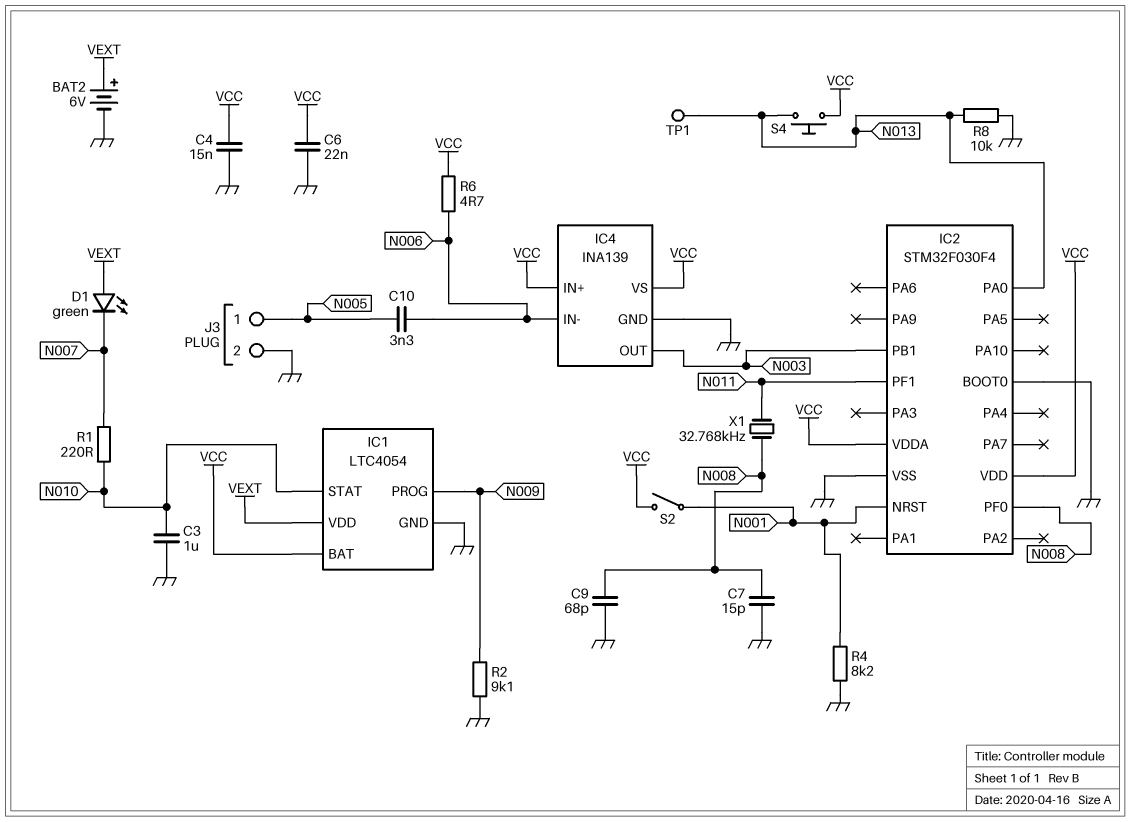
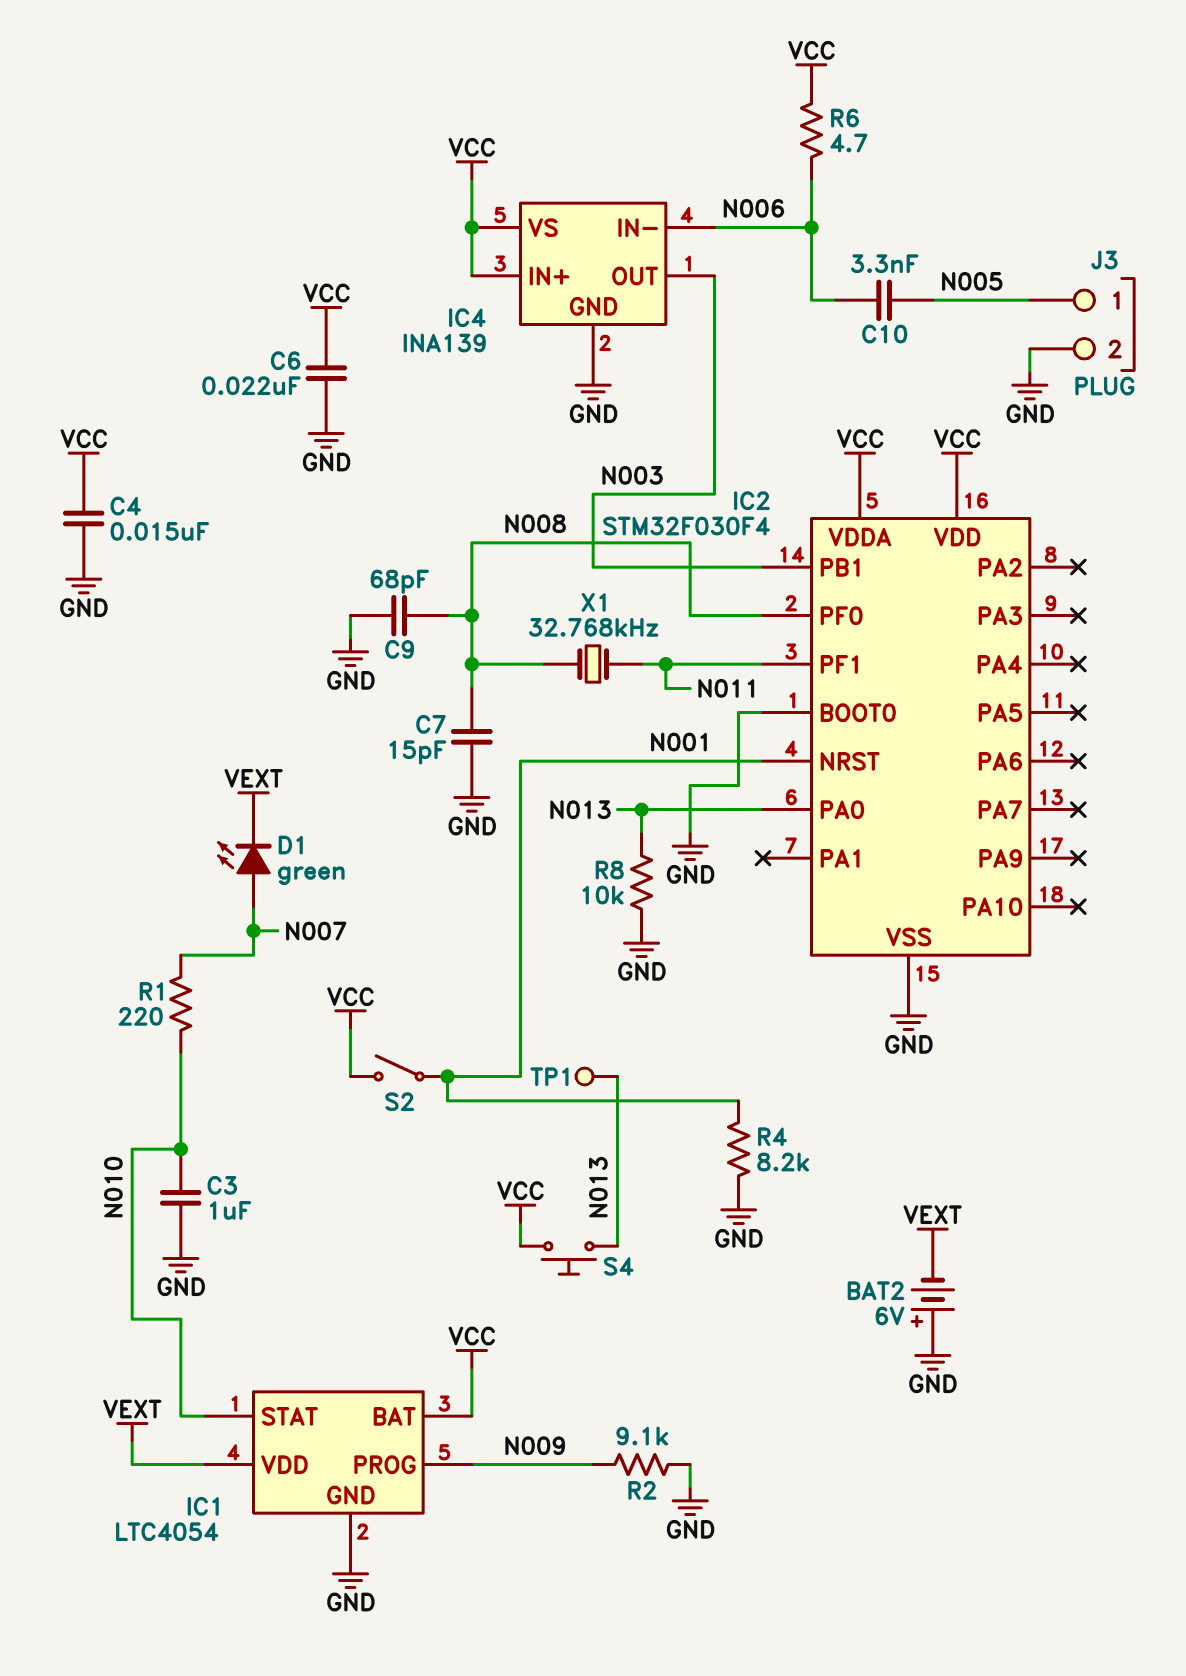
BAT2: 6V (plus VEXT, minus GND) -> 6V (plus GND, minus VEXT)
D1: LED green (A VEXT, K N007) -> LED green (A N007, K VEXT)

